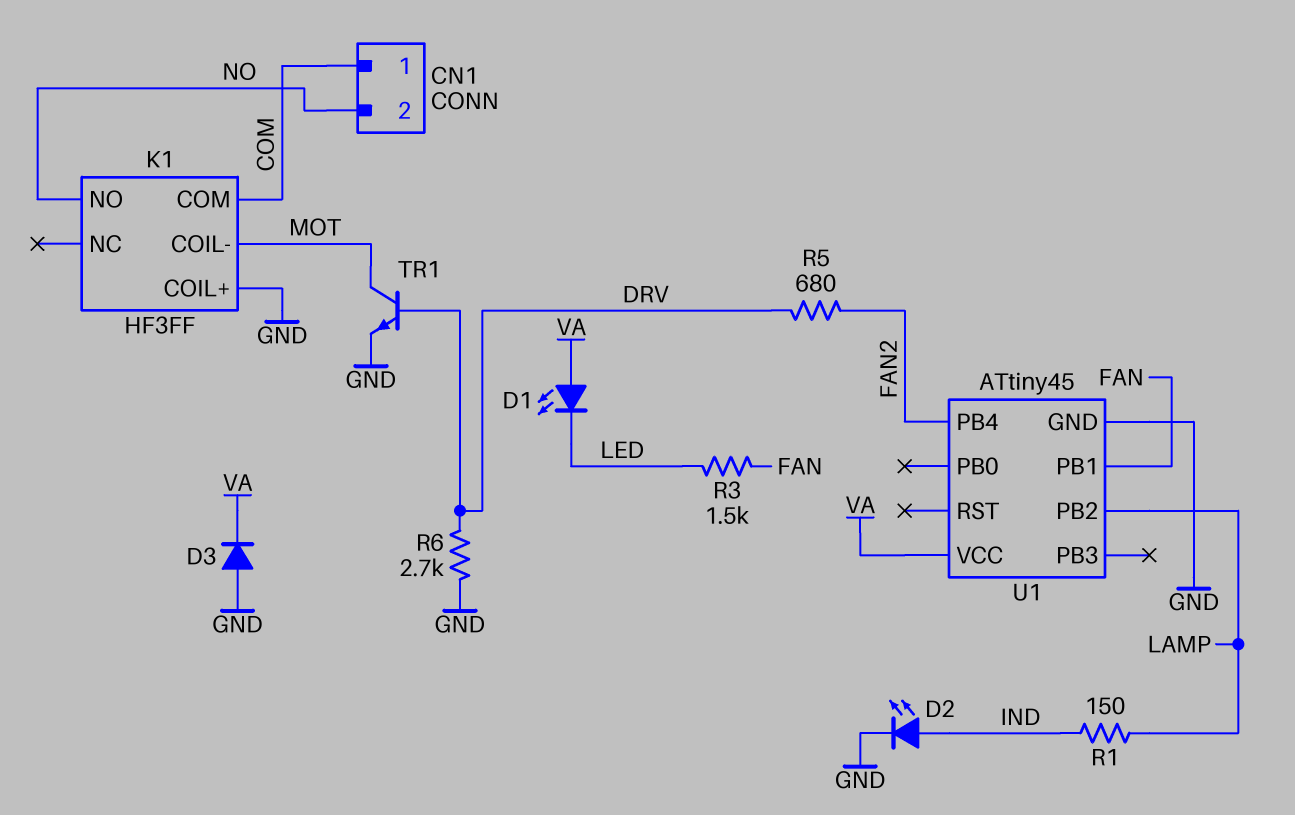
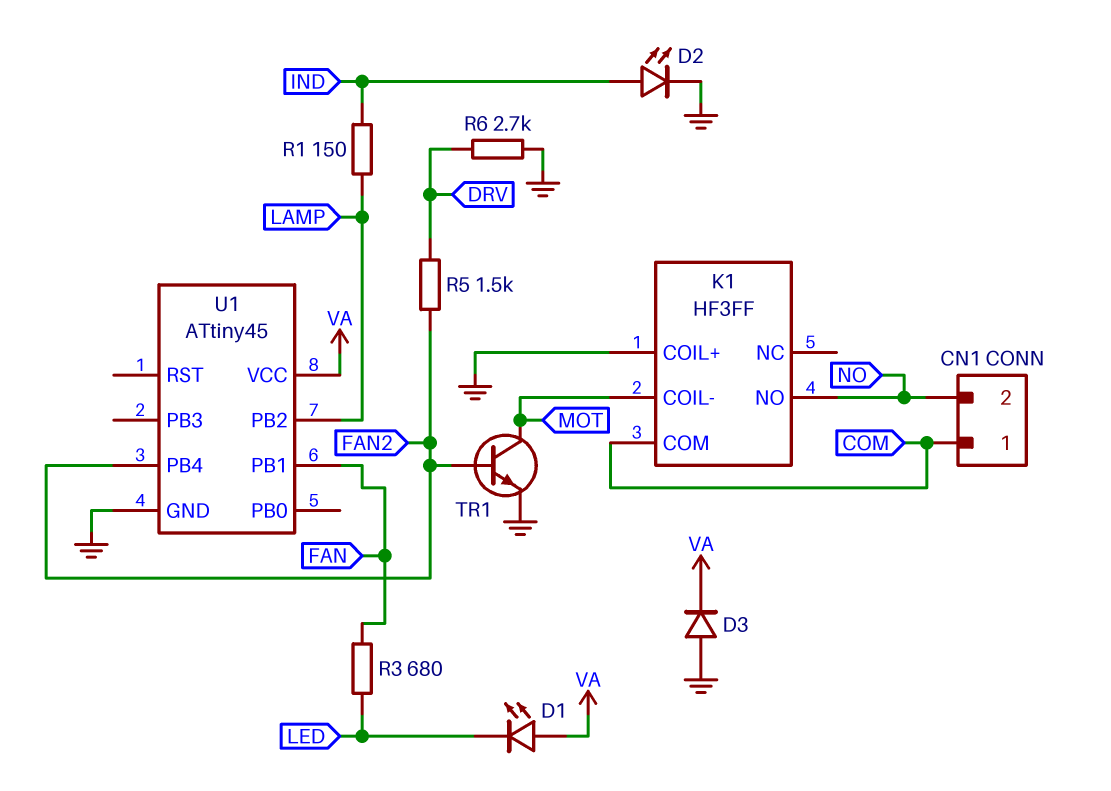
R3: 1.5k (FAN, LED) -> 680 (FAN, LED)
R5: 680 (DRV, FAN2) -> 1.5k (DRV, FAN2)
TR1: NPN (B DRV, C MOT, E GND) -> NPN (B FAN2, C MOT, E GND)

